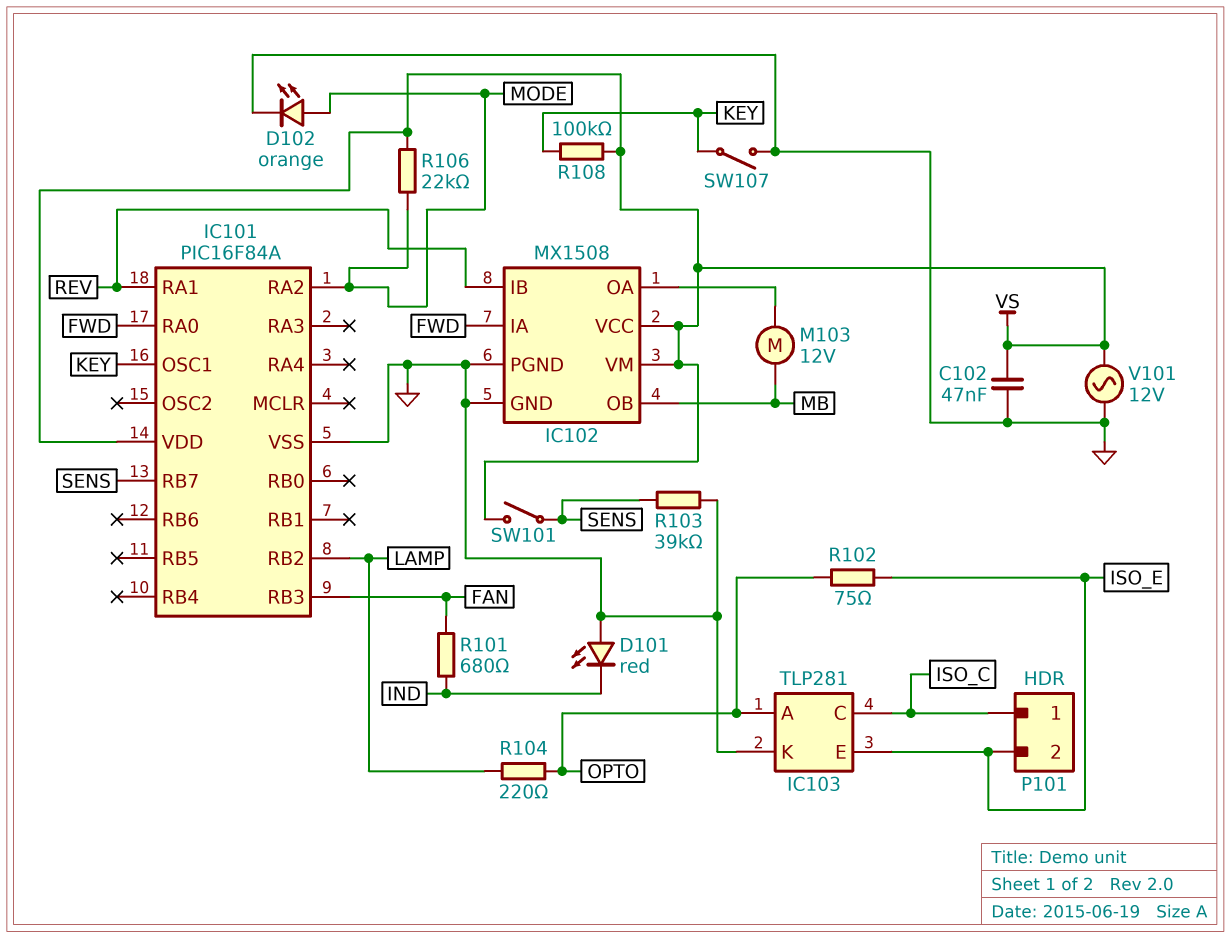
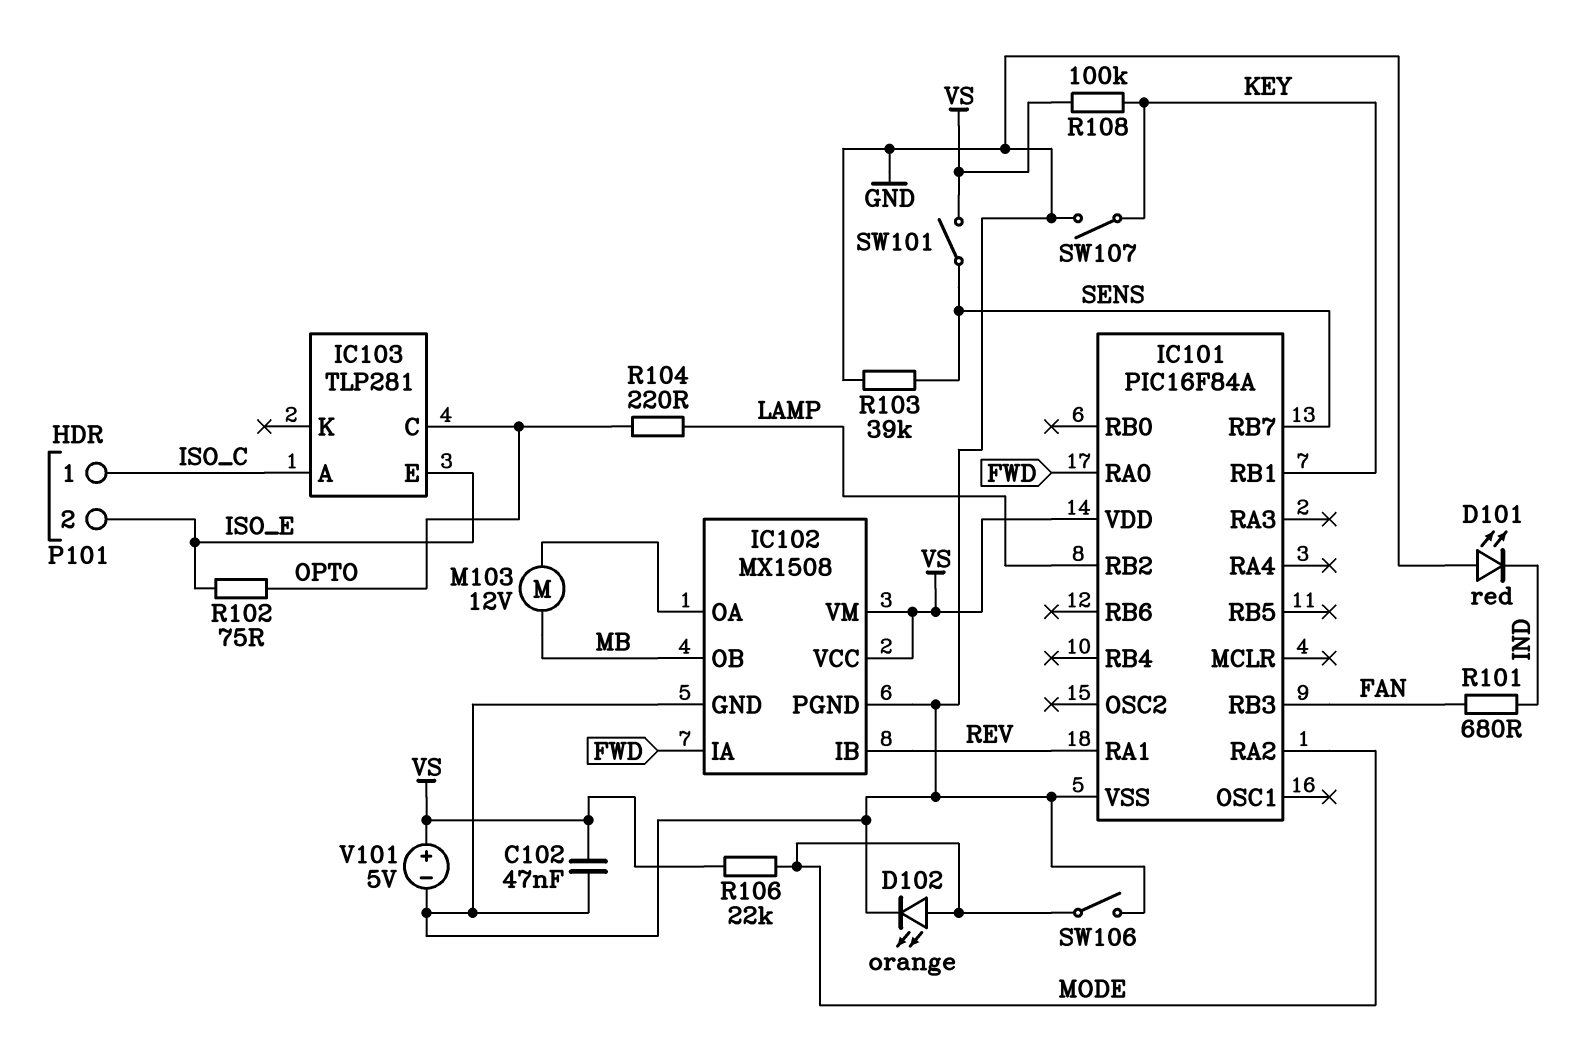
IC101 pin OSC1: KEY -> none
IC101 pin RB1: none -> KEY
IC103 pin A: OPTO -> ISO_C
IC103 pin C: ISO_C -> OPTO
IC103 pin K: GND -> none
SW106: none -> switch (GND, MODE)
V101: AC 12V (GND, VS) -> 5V (plus VS, minus GND)

